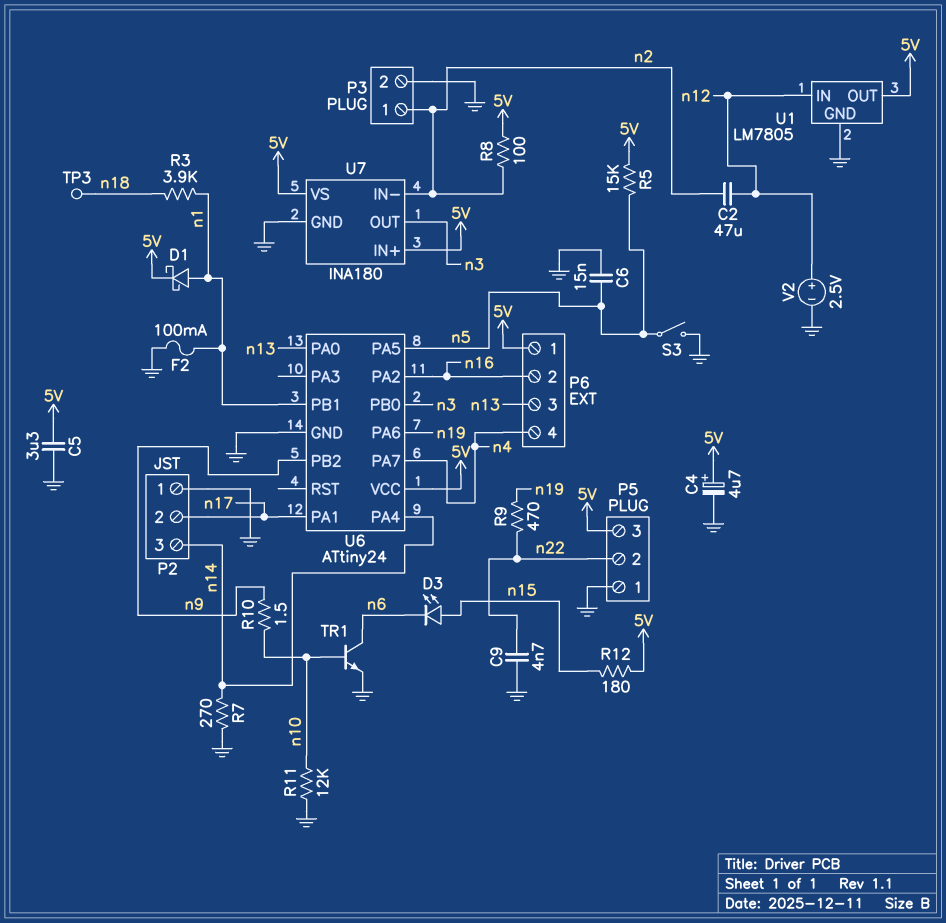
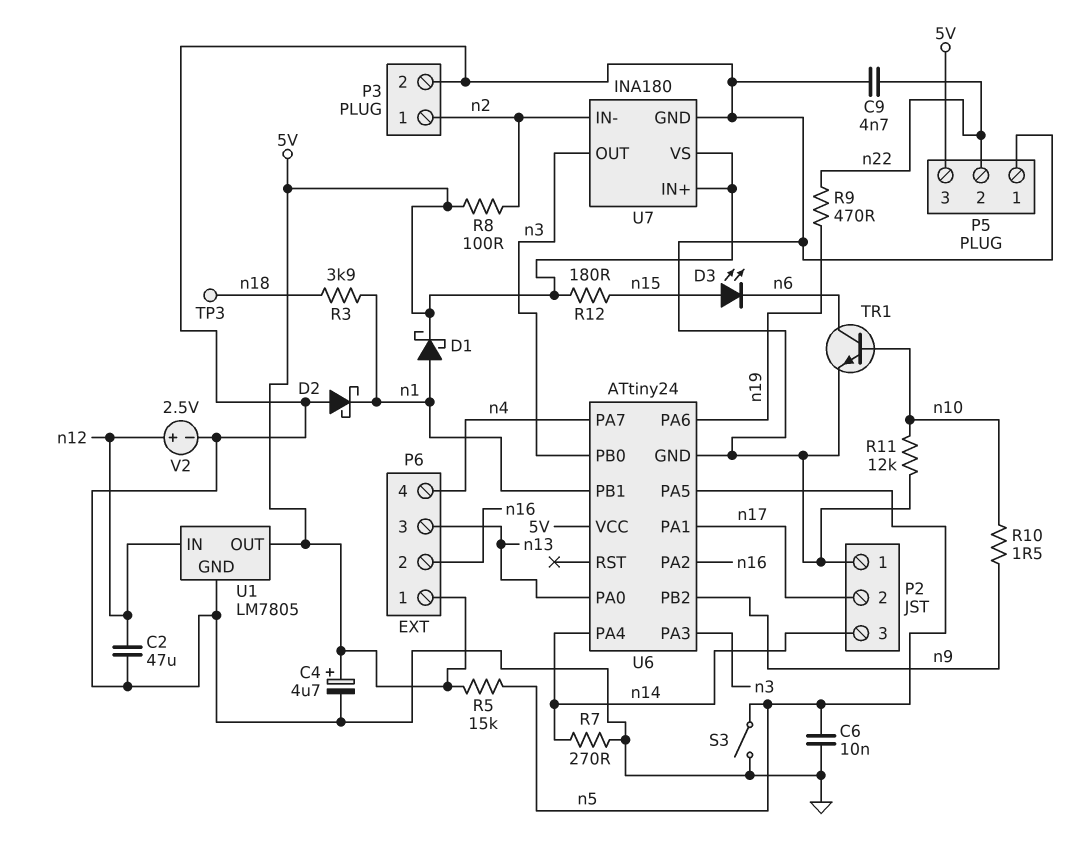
C2: 47uF (n2, n12) -> 47uF (GND, n12)
C5: 3.3uF (5V, GND) -> none
C6: 15nF (GND, n5) -> 10nF (GND, n5)
D2: none -> schottky (A GND, K n1)
F2: 100mA (GND, n1) -> none
U6 pin PA3: none -> n3

